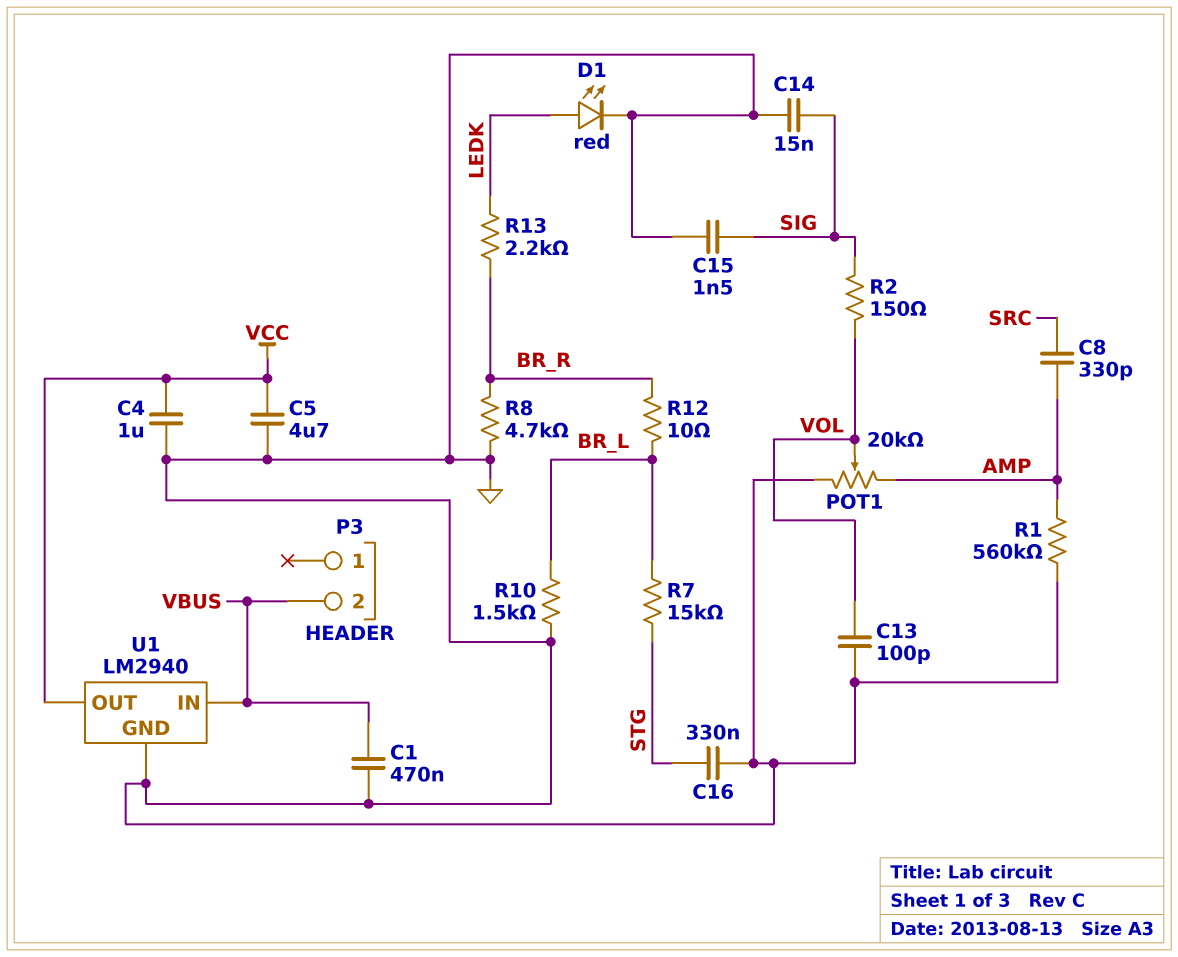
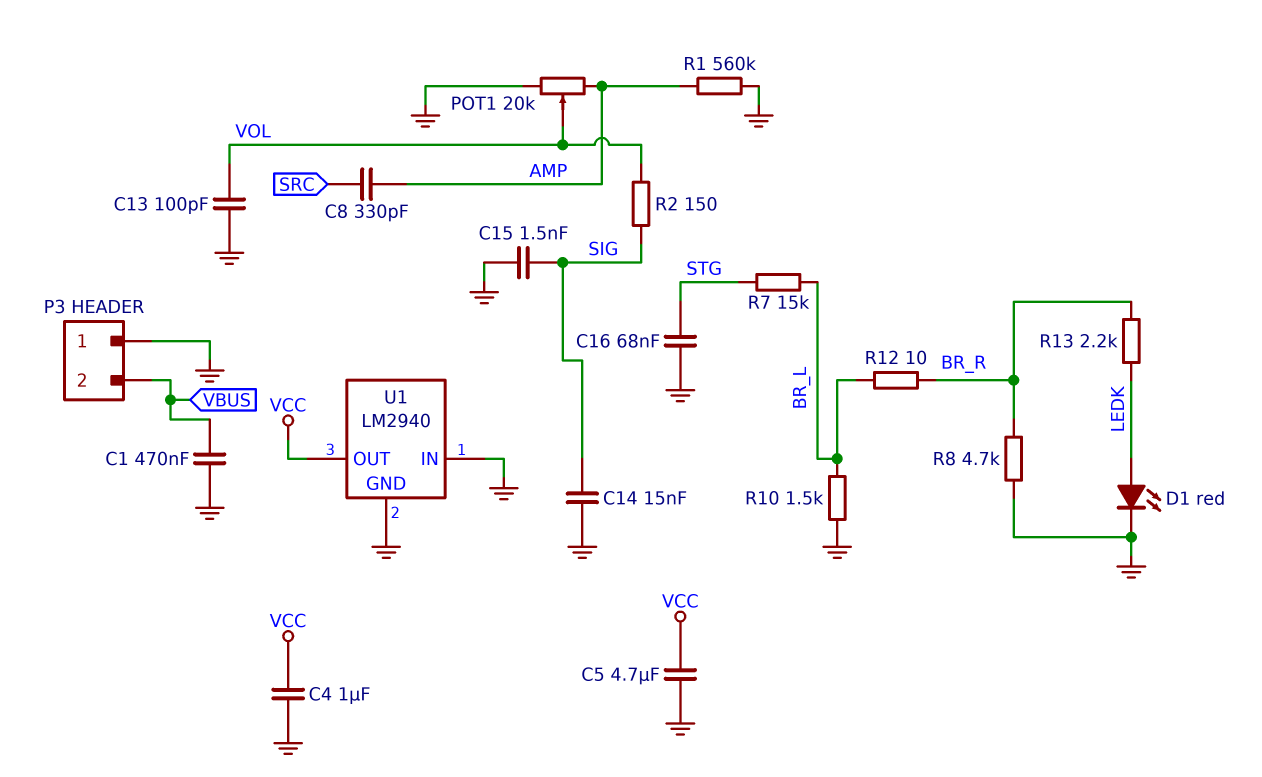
C16: 330nF (GND, STG) -> 68nF (GND, STG)
P3 pin 1: none -> GND
U1 pin IN: VBUS -> GND

